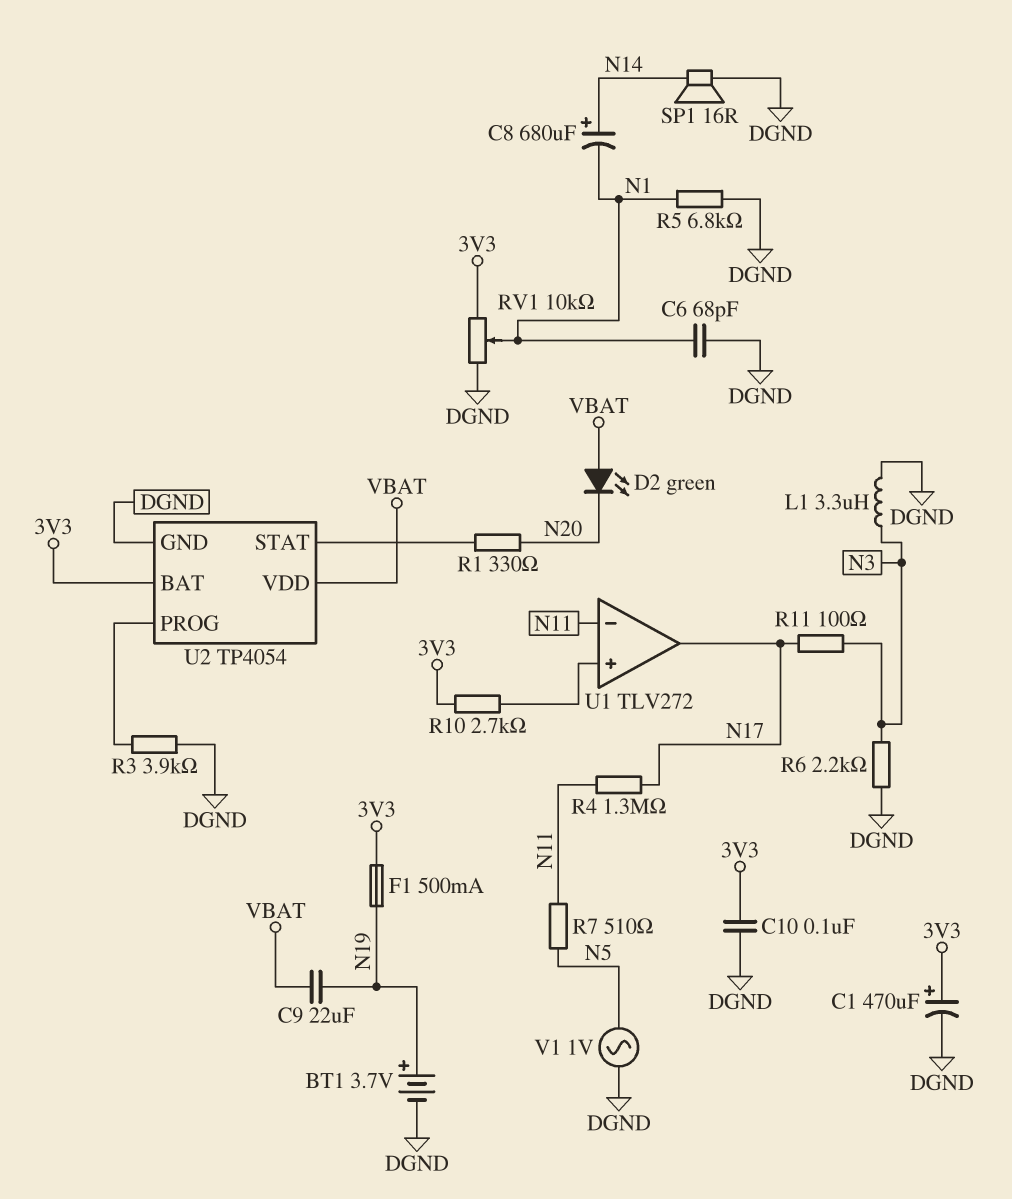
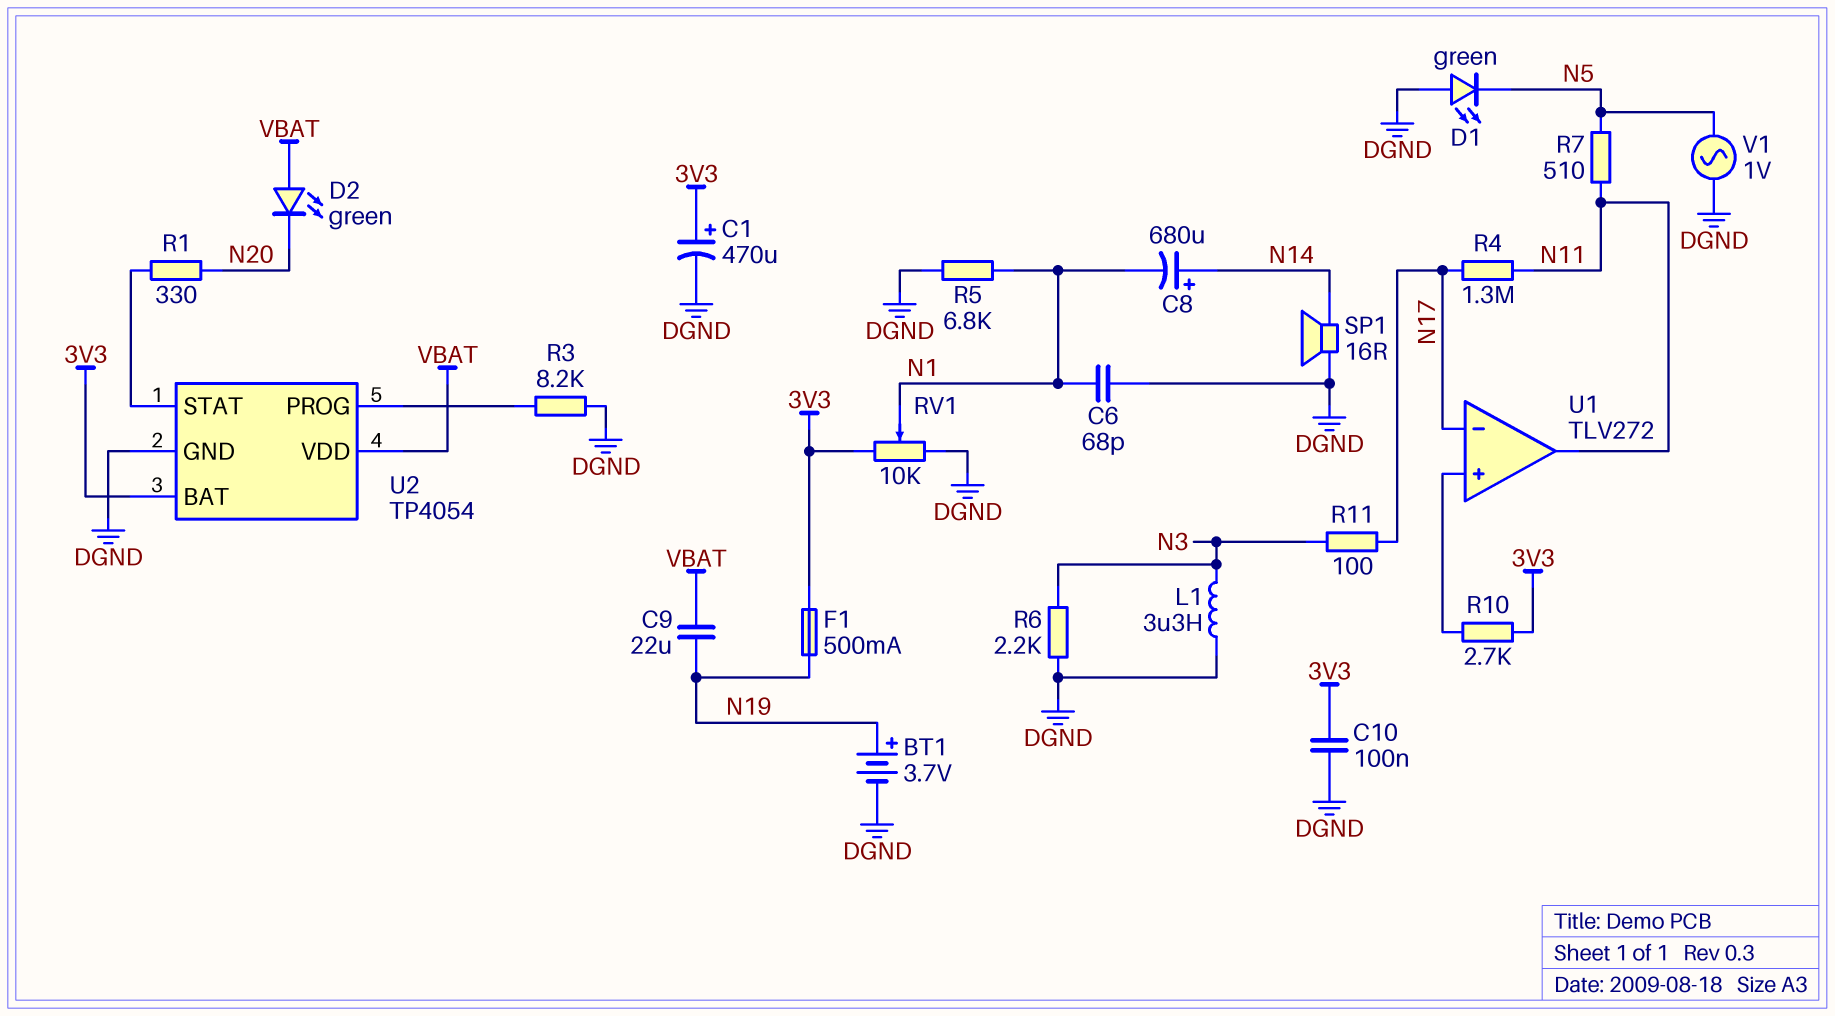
D1: none -> LED green (A DGND, K N5)
R3: 3.9k (DGND, U2/PROG) -> 8.2k (DGND, U2/PROG)
U1 pin in-: N11 -> N17
U1 pin out: N17 -> N11

